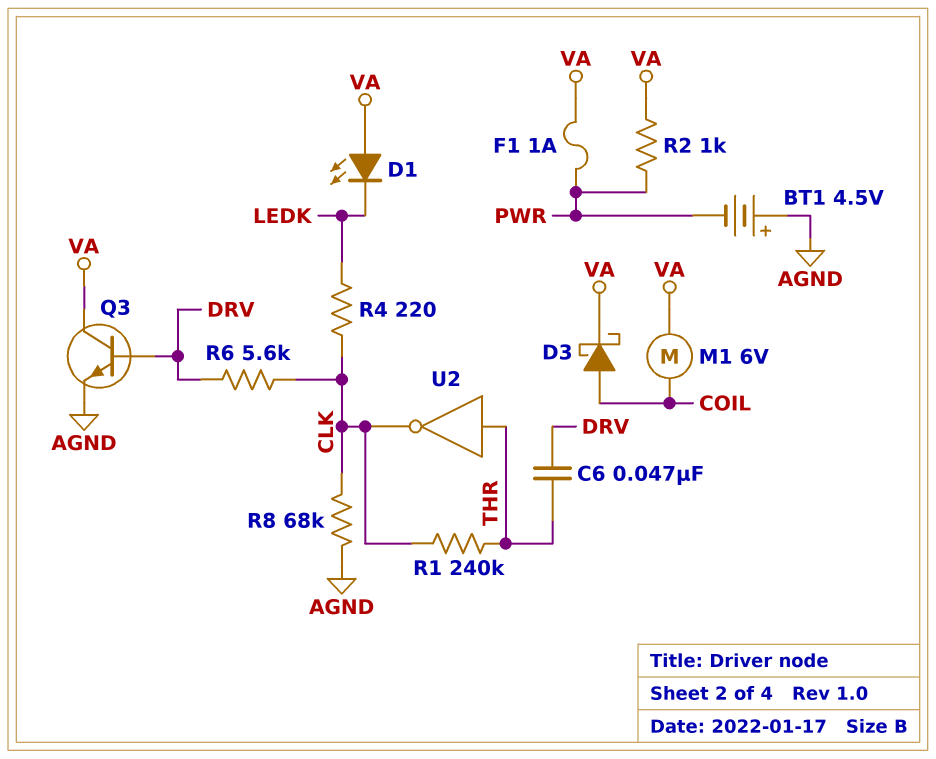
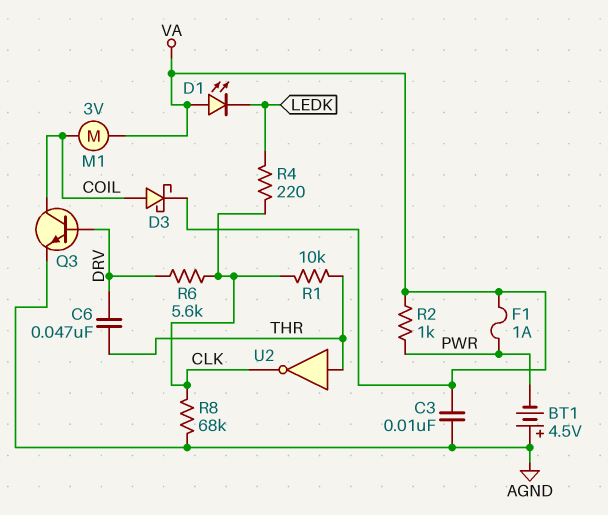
C3: none -> 10nF (AGND, VA)
M1: motor 6V (COIL, VA) -> motor 3V (COIL, VA)
Q3: NPN (B DRV, C VA, E AGND) -> NPN (B DRV, C COIL, E AGND)
R1: 240k (CLK, THR) -> 10k (CLK, THR)

